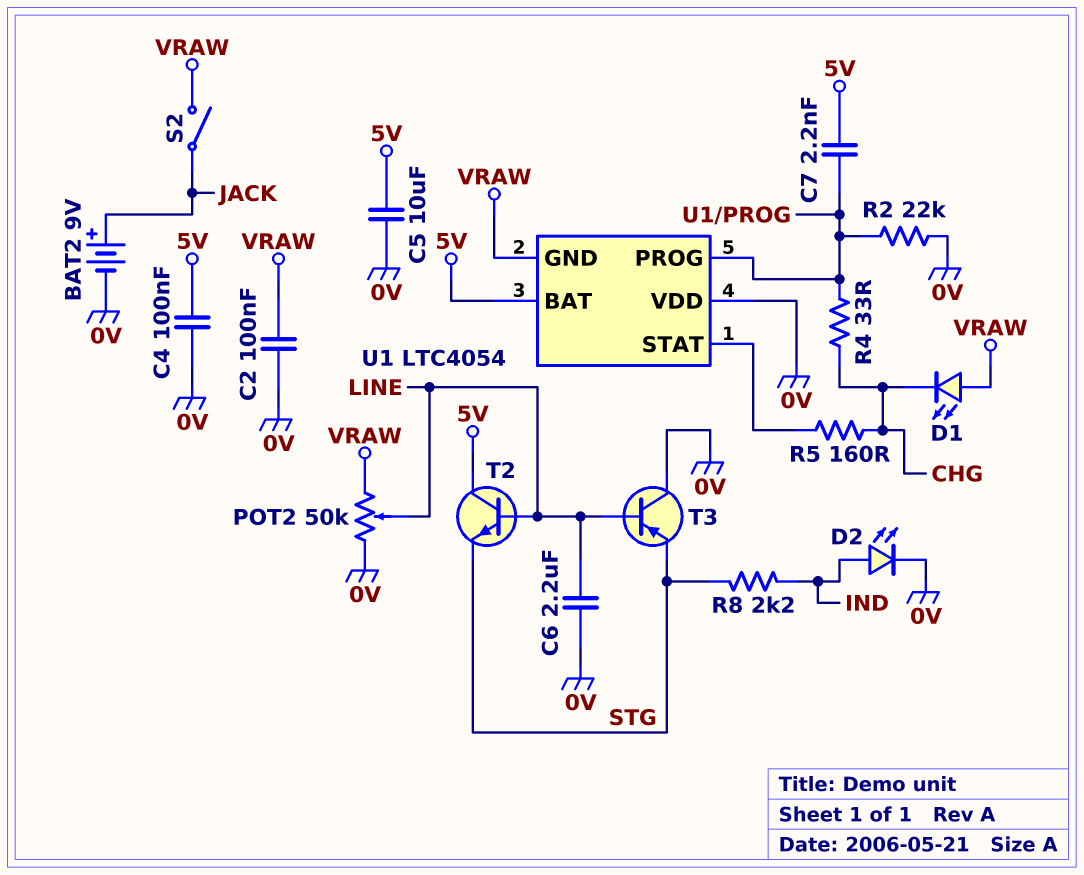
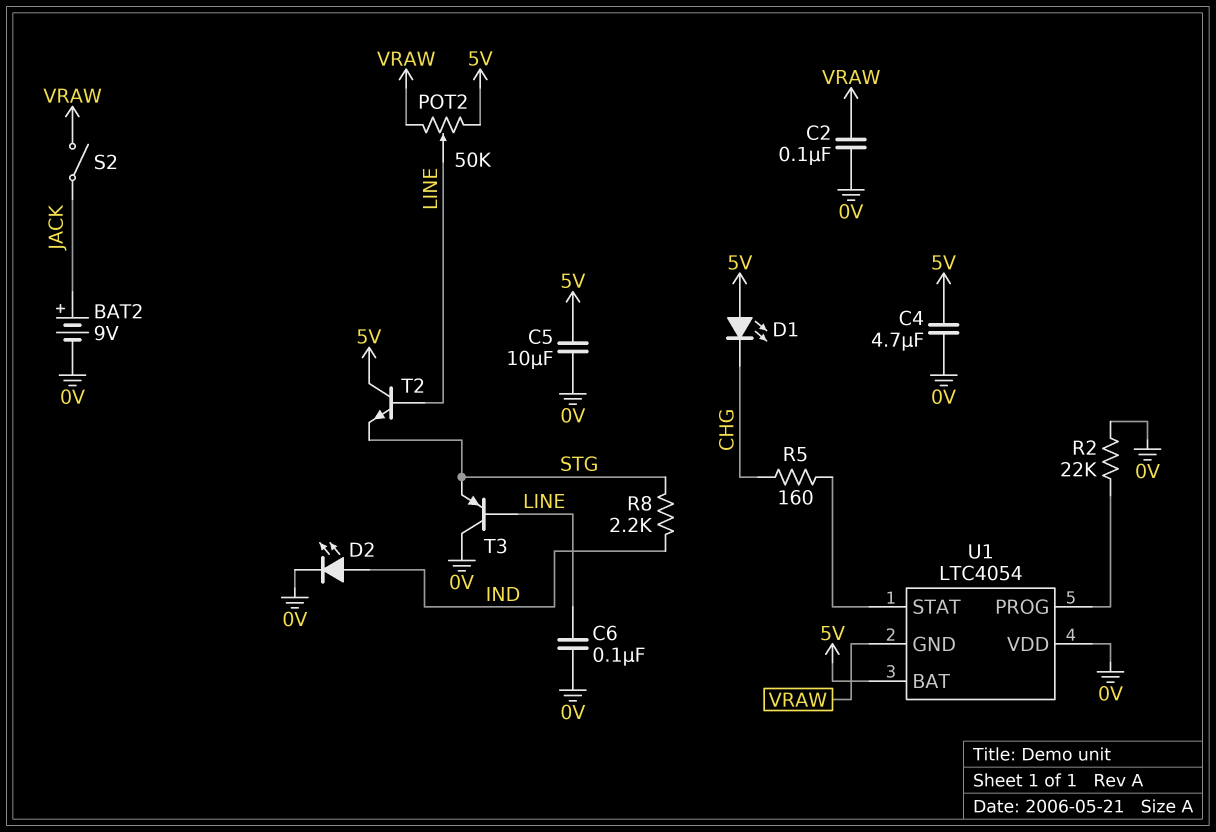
C4: 100nF (0V, 5V) -> 4.7uF (0V, 5V)
C6: 2.2uF (0V, LINE) -> 100nF (0V, LINE)
C7: 2.2nF (5V, U1/PROG) -> none
D1: LED (A VRAW, K CHG) -> LED (A 5V, K CHG)
POT2: 50k (0V, VRAW, wiper LINE) -> 50k (5V, VRAW, wiper LINE)
R4: 33 (CHG, U1/PROG) -> none

